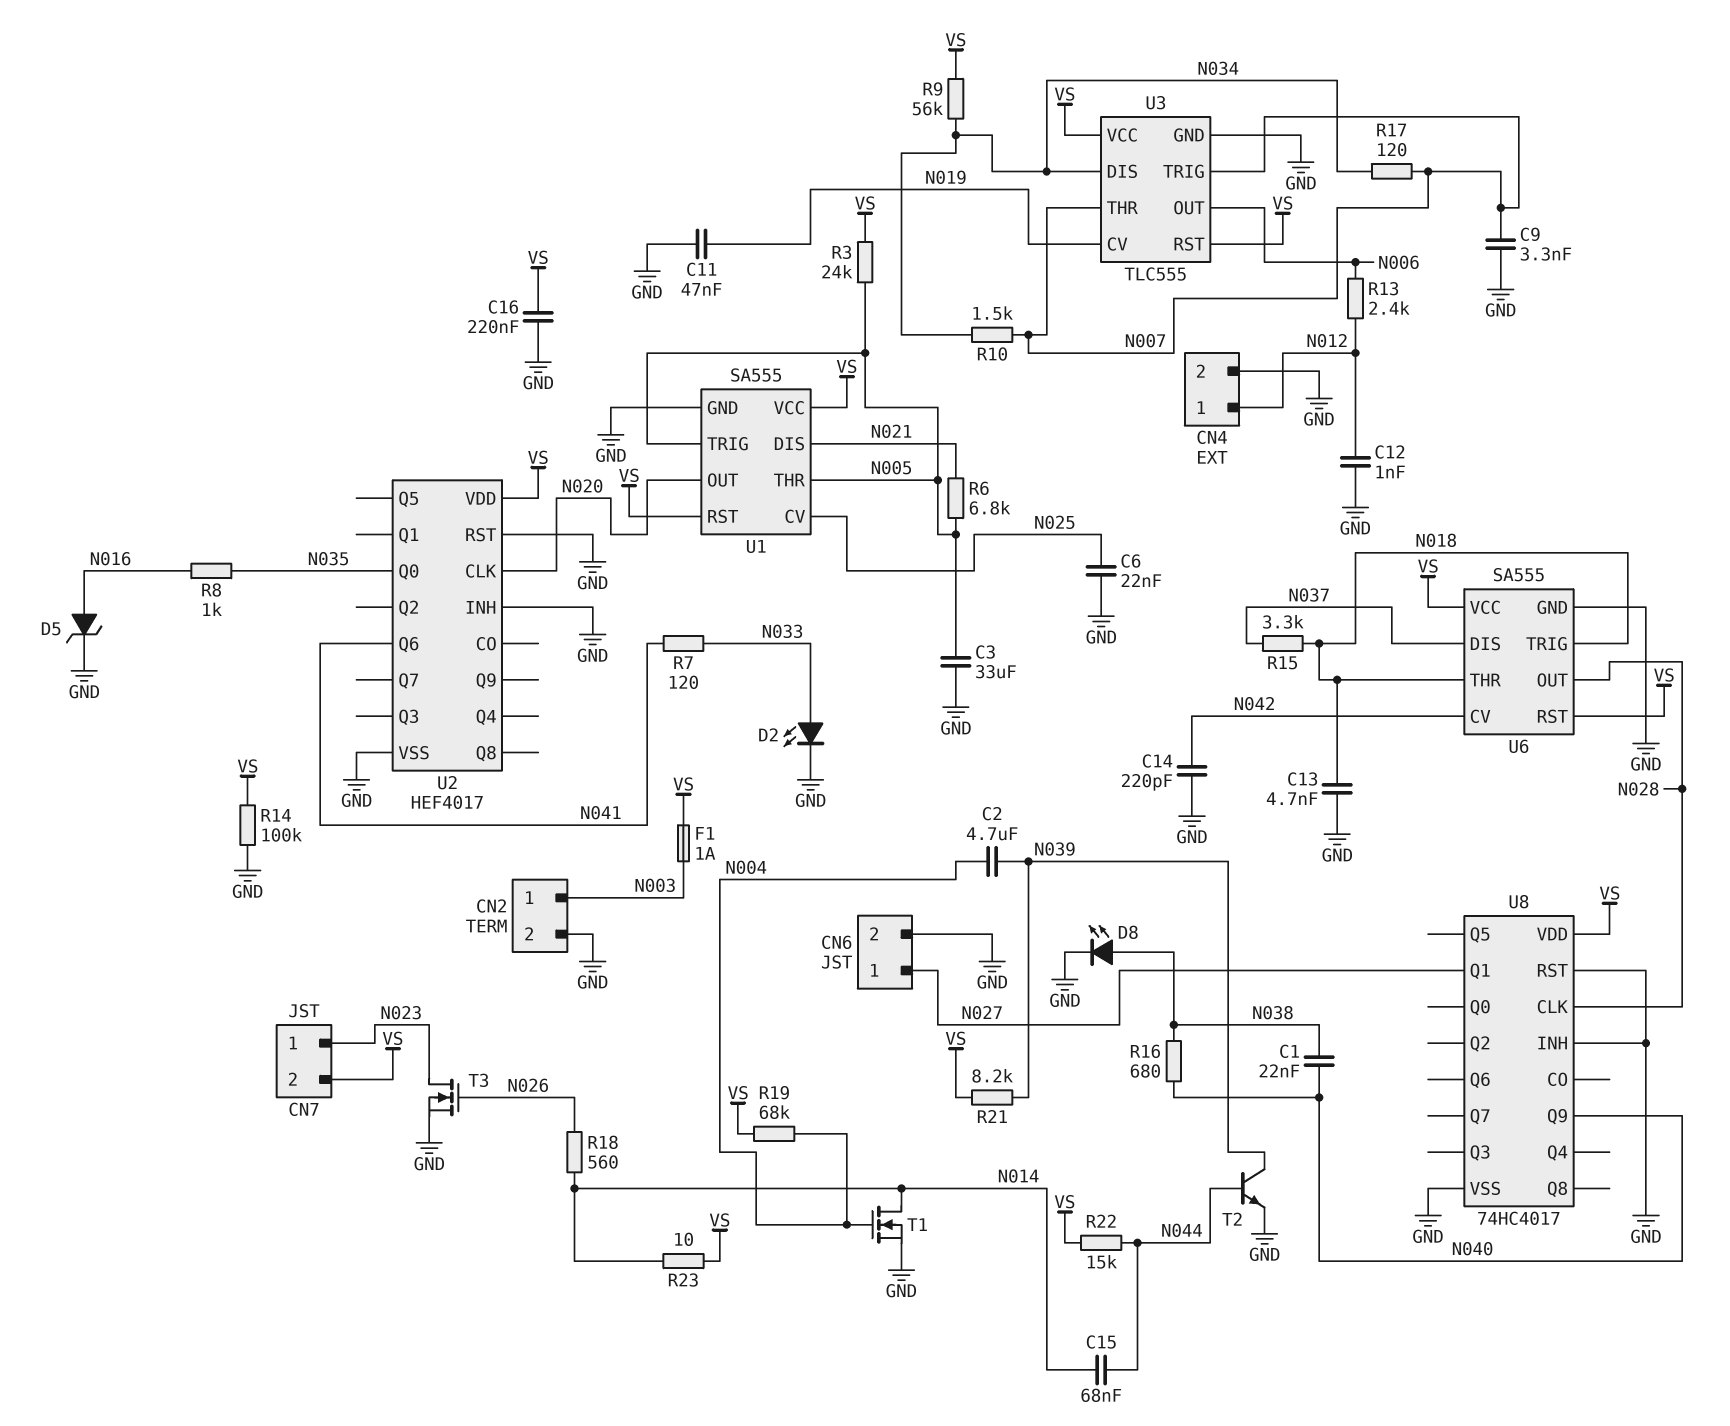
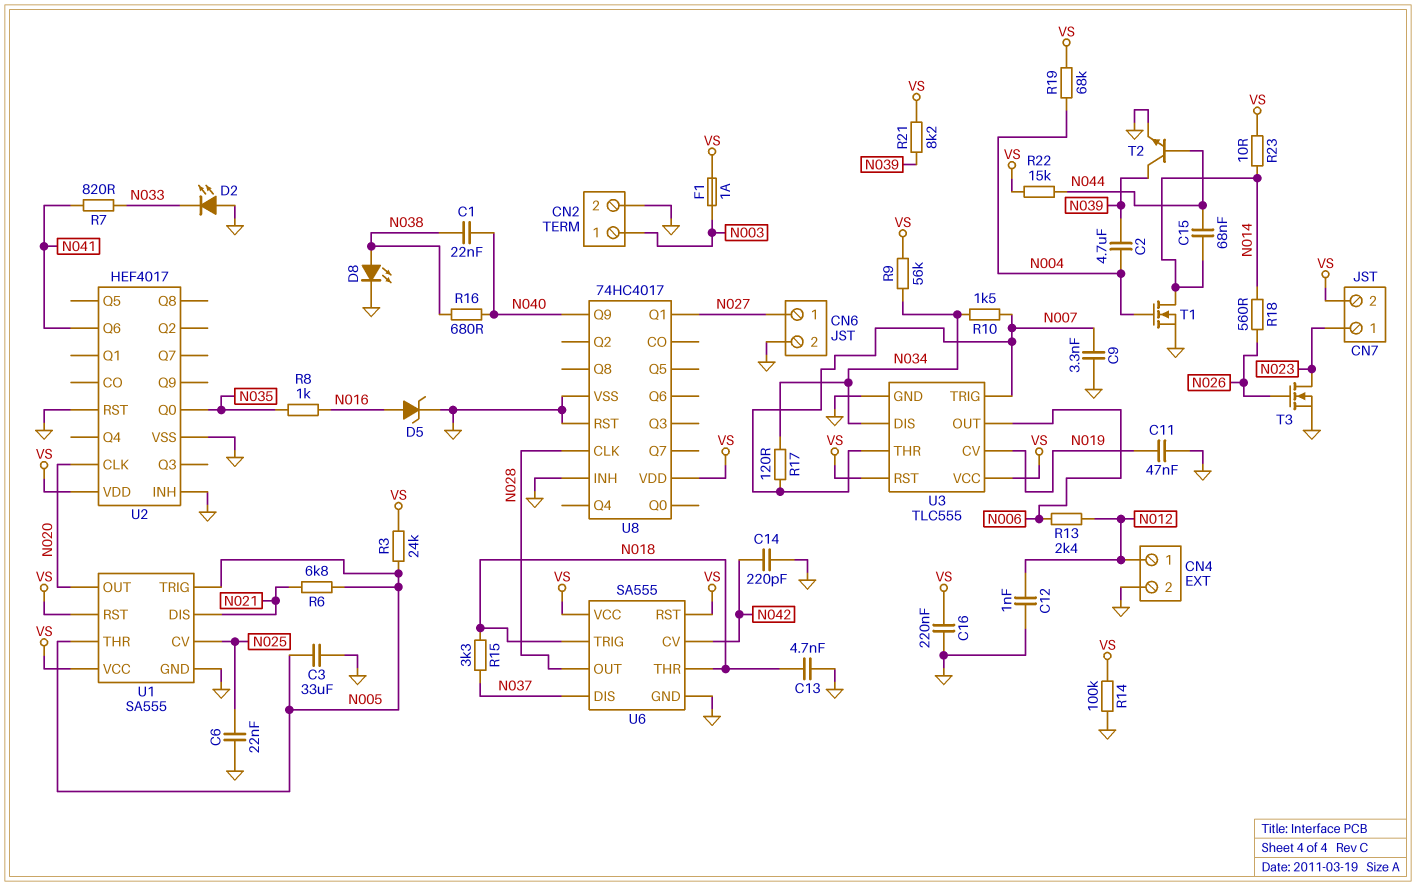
D2: LED (A N033, K GND) -> LED (A GND, K N033)
R7: 120 (N033, N041) -> 820 (N033, N041)

